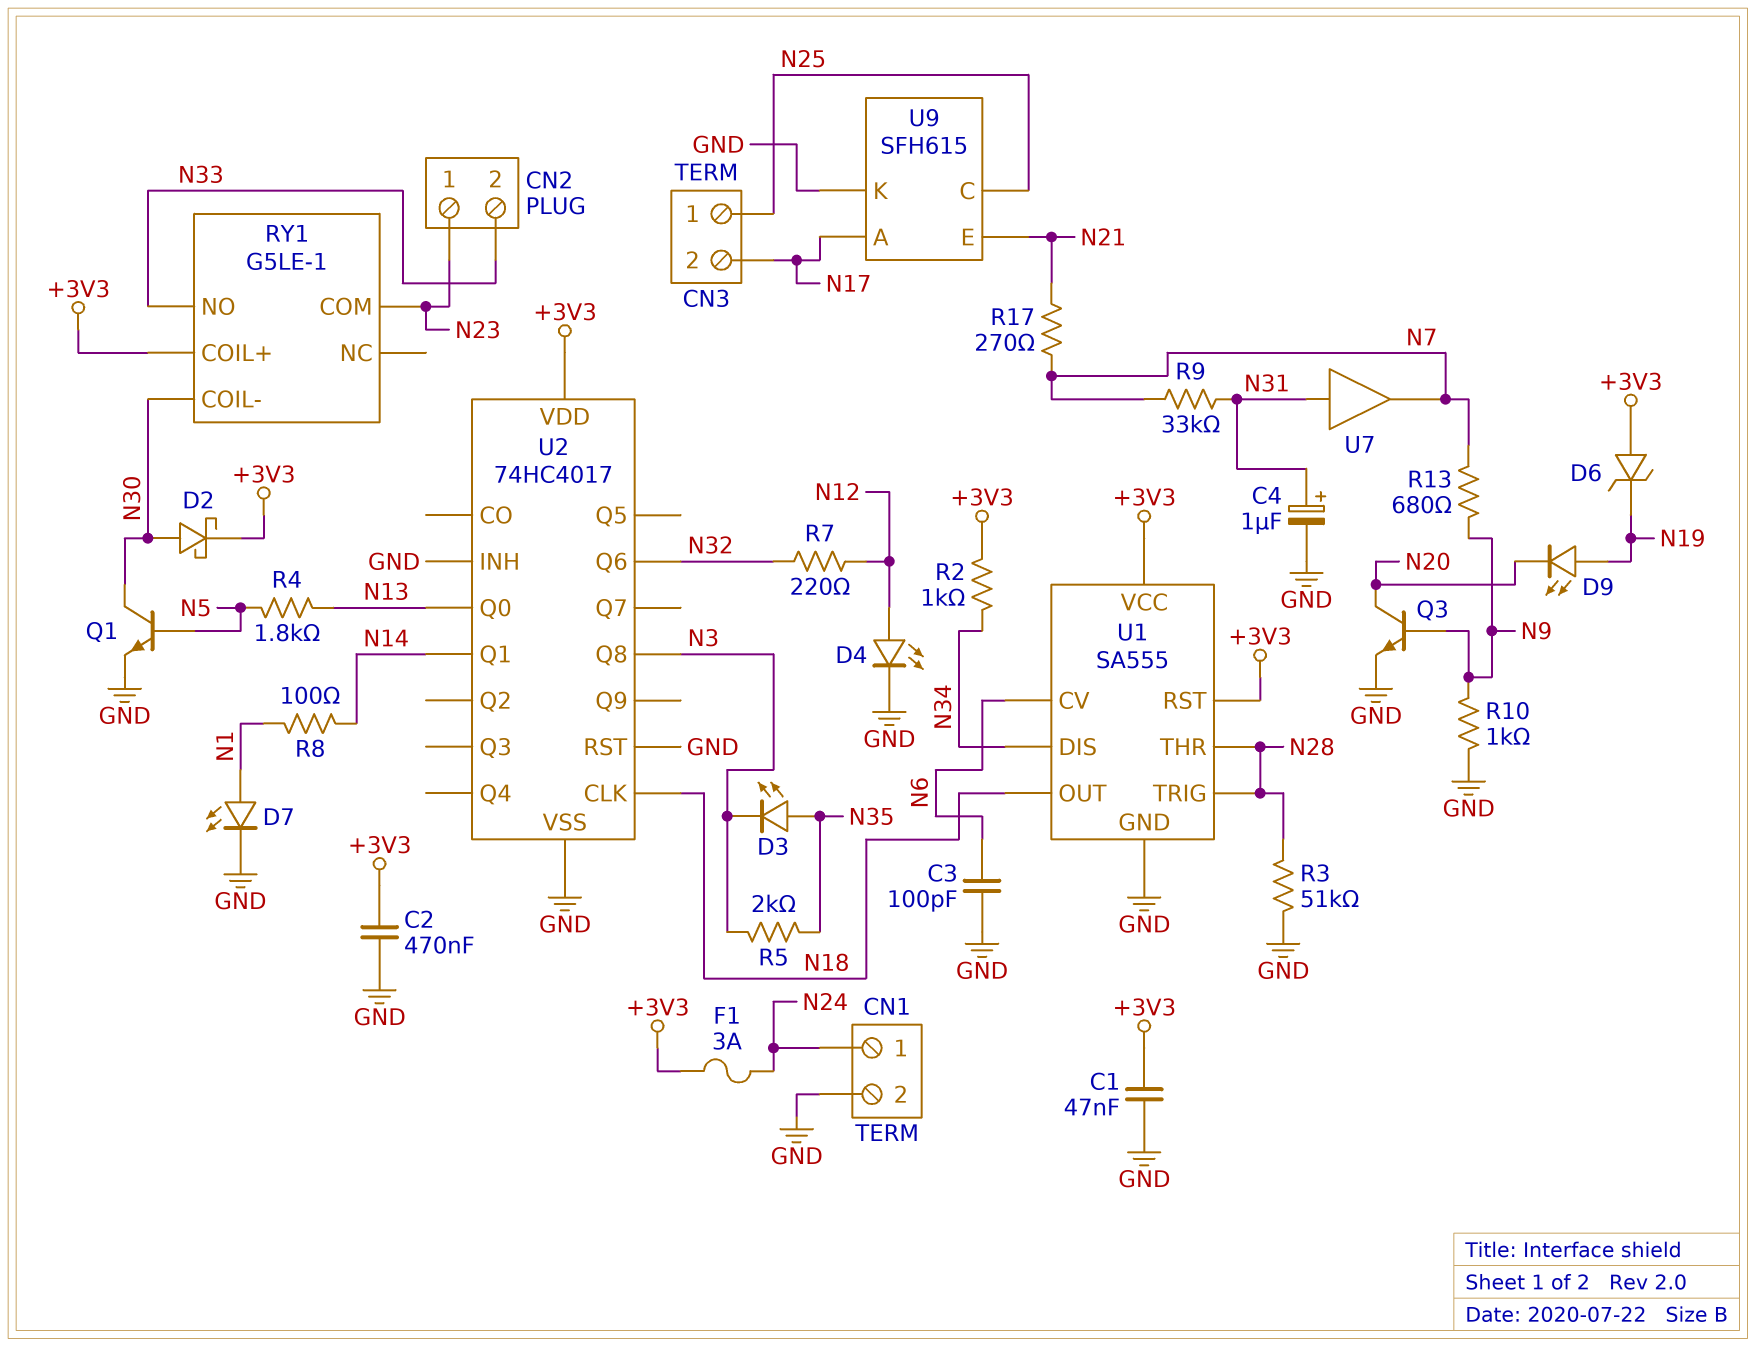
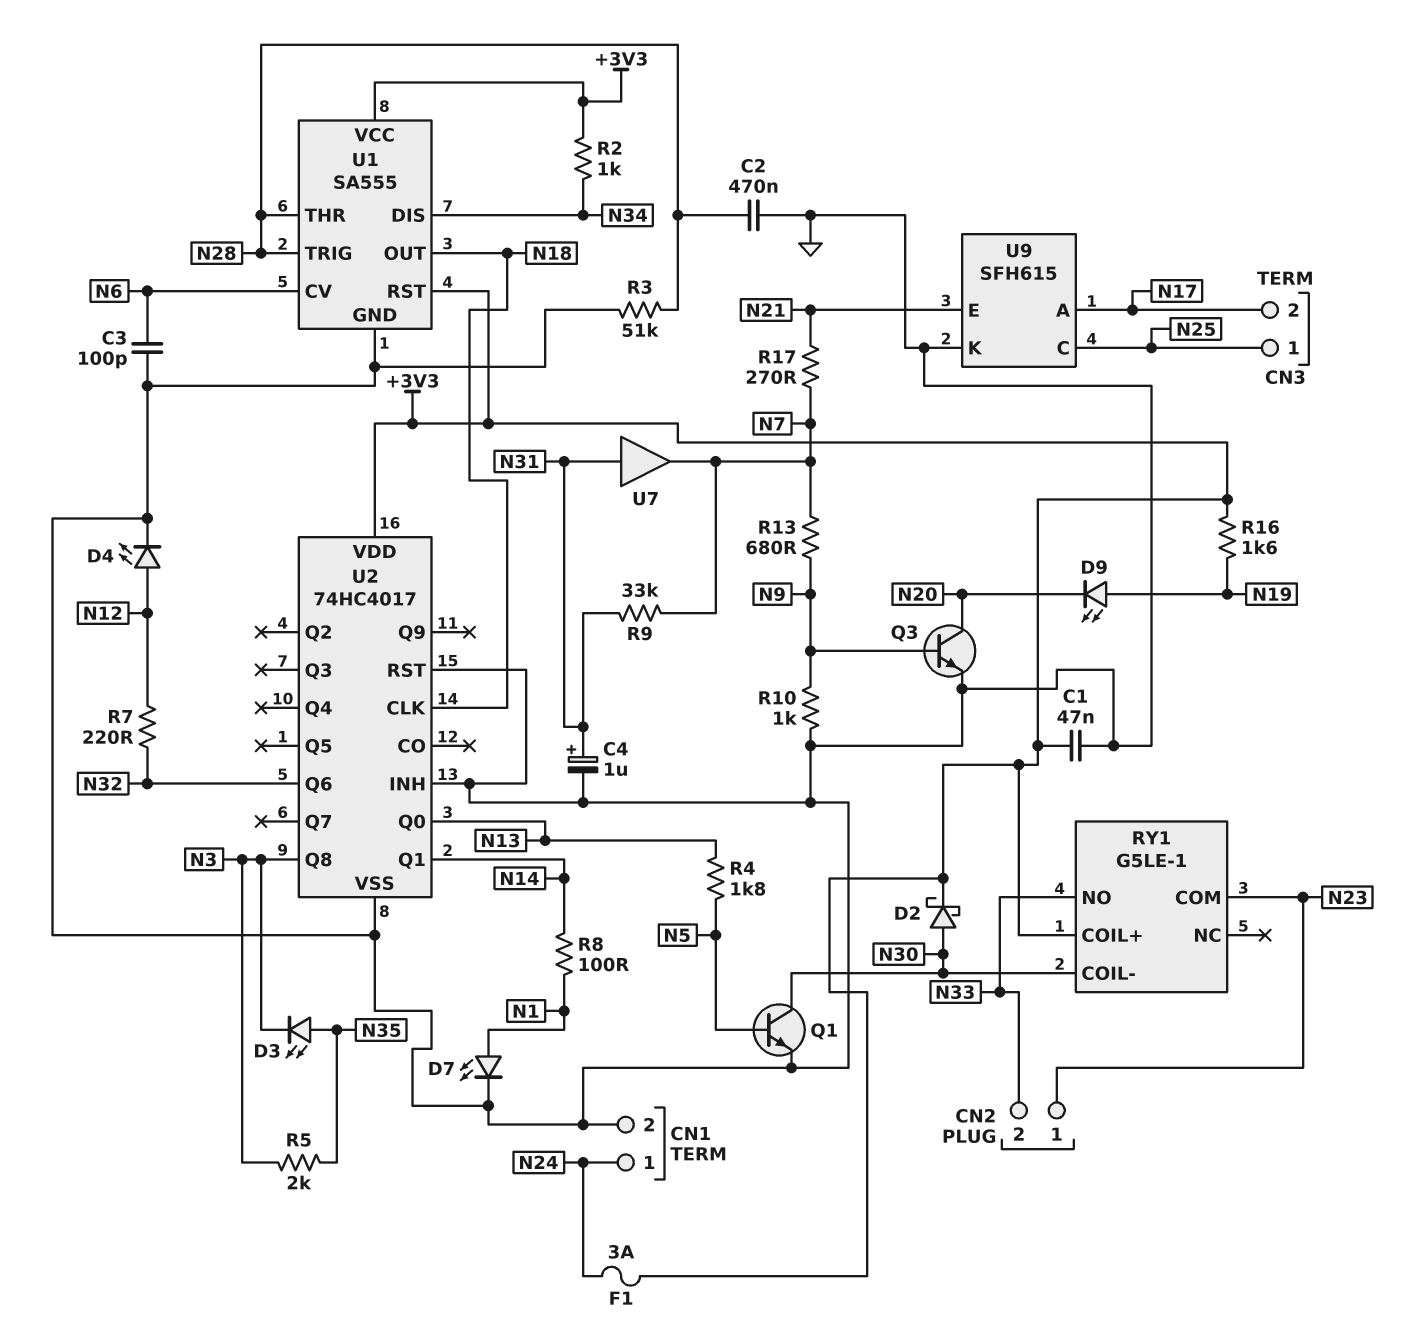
C2: 470nF (+3V3, GND) -> 470nF (GND, N28)
D6: zener (A +3V3, K N19) -> none
R16: none -> 1.6k (+3V3, N19)

